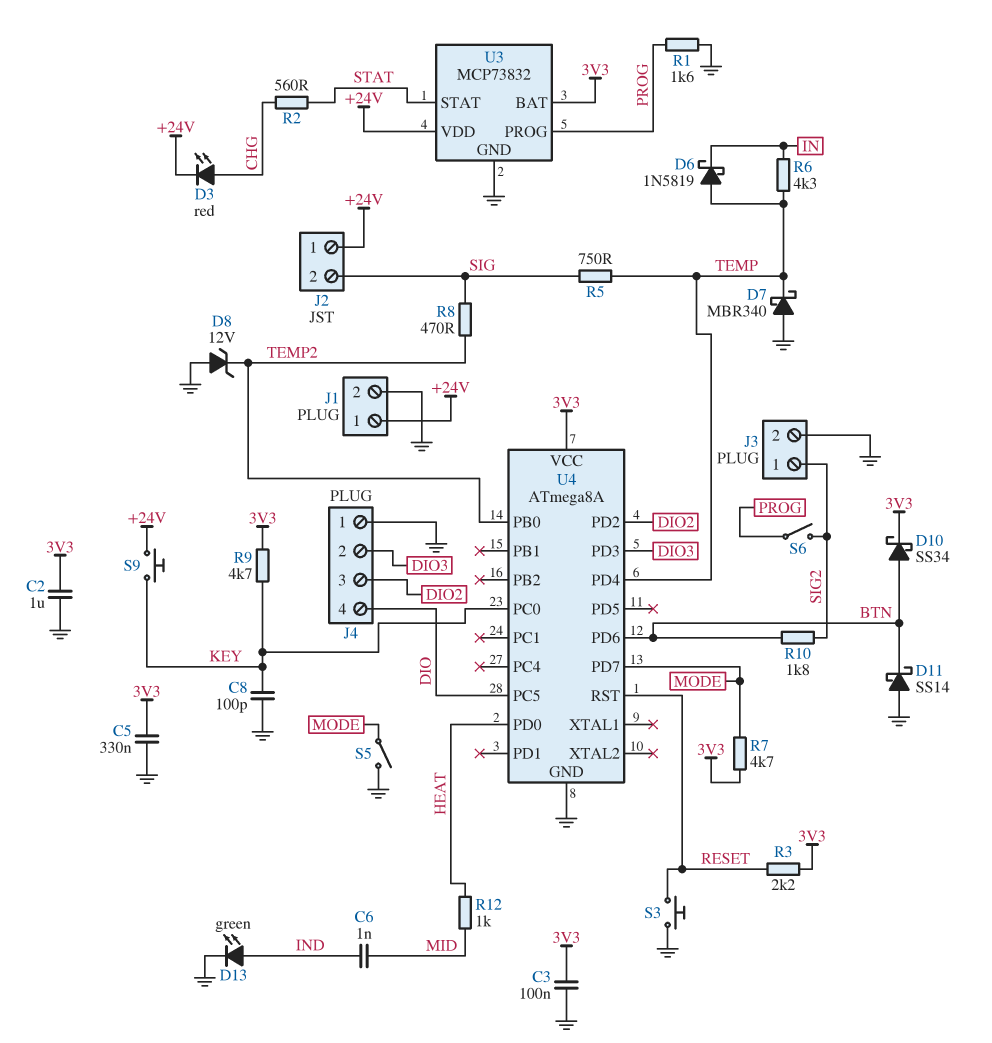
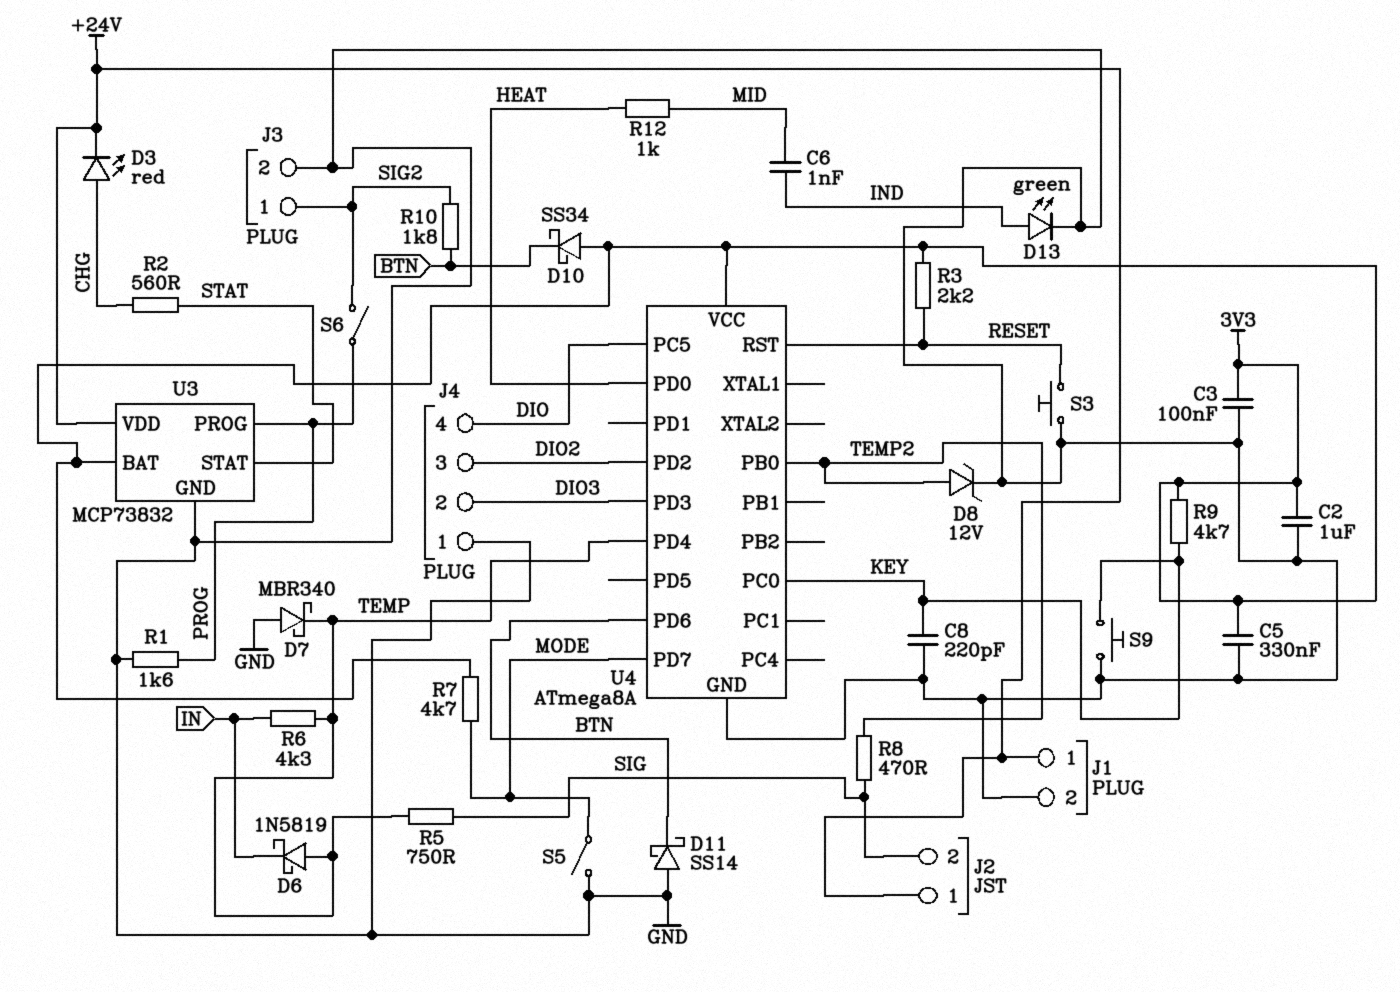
C8: 100pF (GND, KEY) -> 220pF (GND, KEY)
D8: zener 12V (A GND, K TEMP2) -> zener 12V (A TEMP2, K GND)
D10: schottky SS34 (A BTN, K 3V3) -> schottky SS34 (A 3V3, K BTN)
S9: button (+24V, KEY) -> button (GND, KEY)

